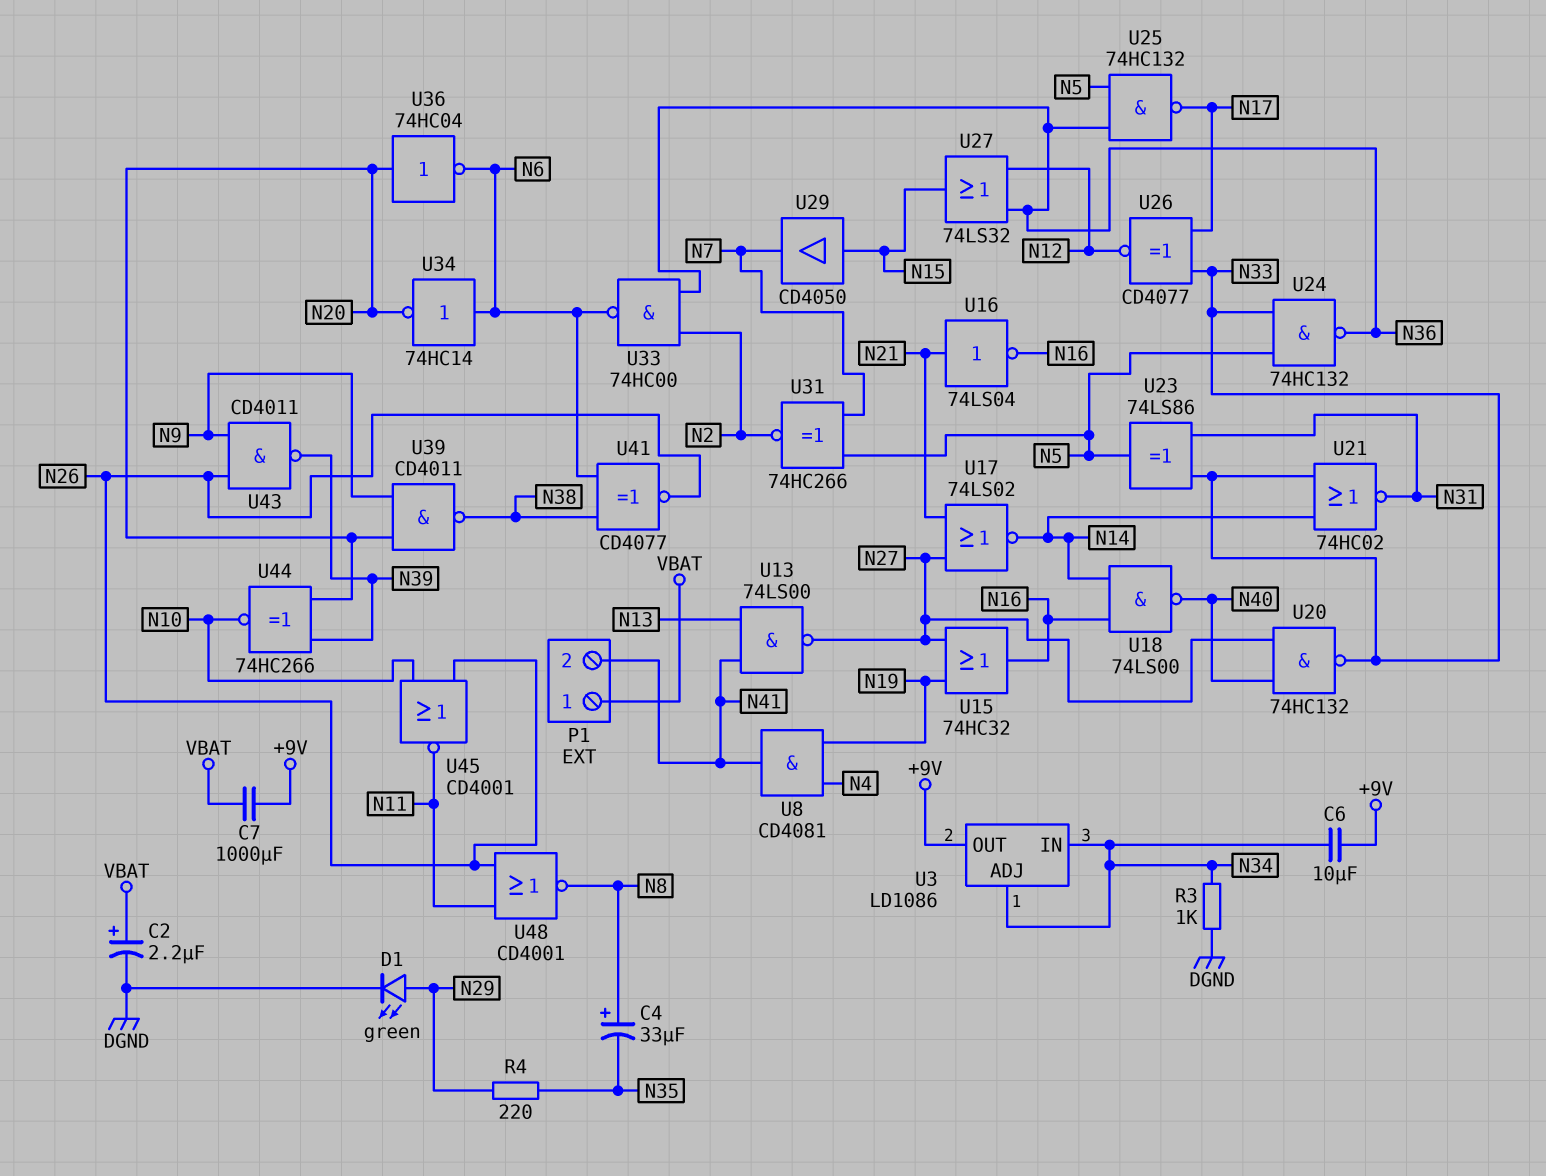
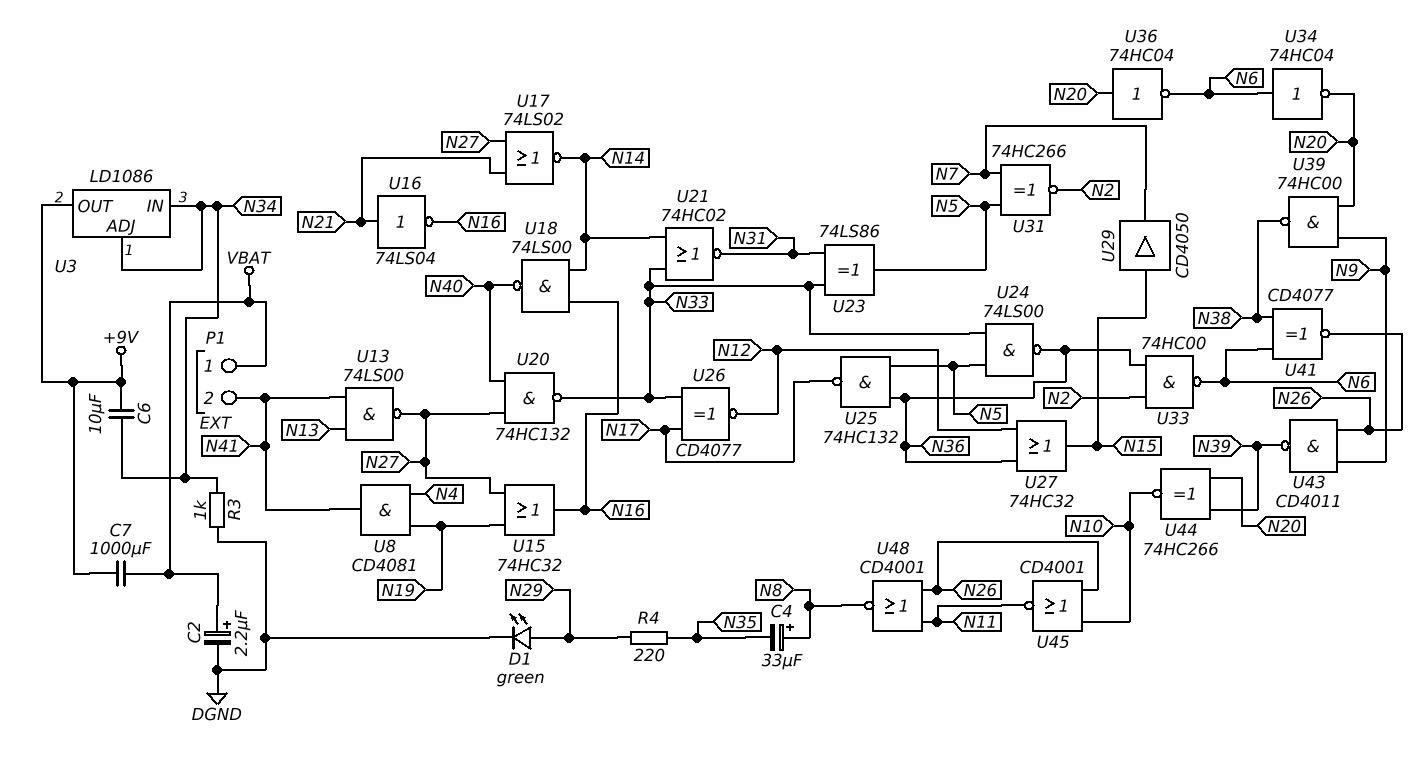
U24: NAND 74HC132 (in N5, in N33, out N36) -> NAND 74LS00 (in N5, in N33, out N36)
U27: OR 74LS32 (in N12, in N36, out N15) -> OR 74HC32 (in N12, in N36, out N15)
U34: NOT 74HC14 (in N6, out N20) -> NOT 74HC04 (in N6, out N20)
U39: NAND CD4011 (in N9, in N20, out N38) -> NAND 74HC00 (in N9, in N20, out N38)

